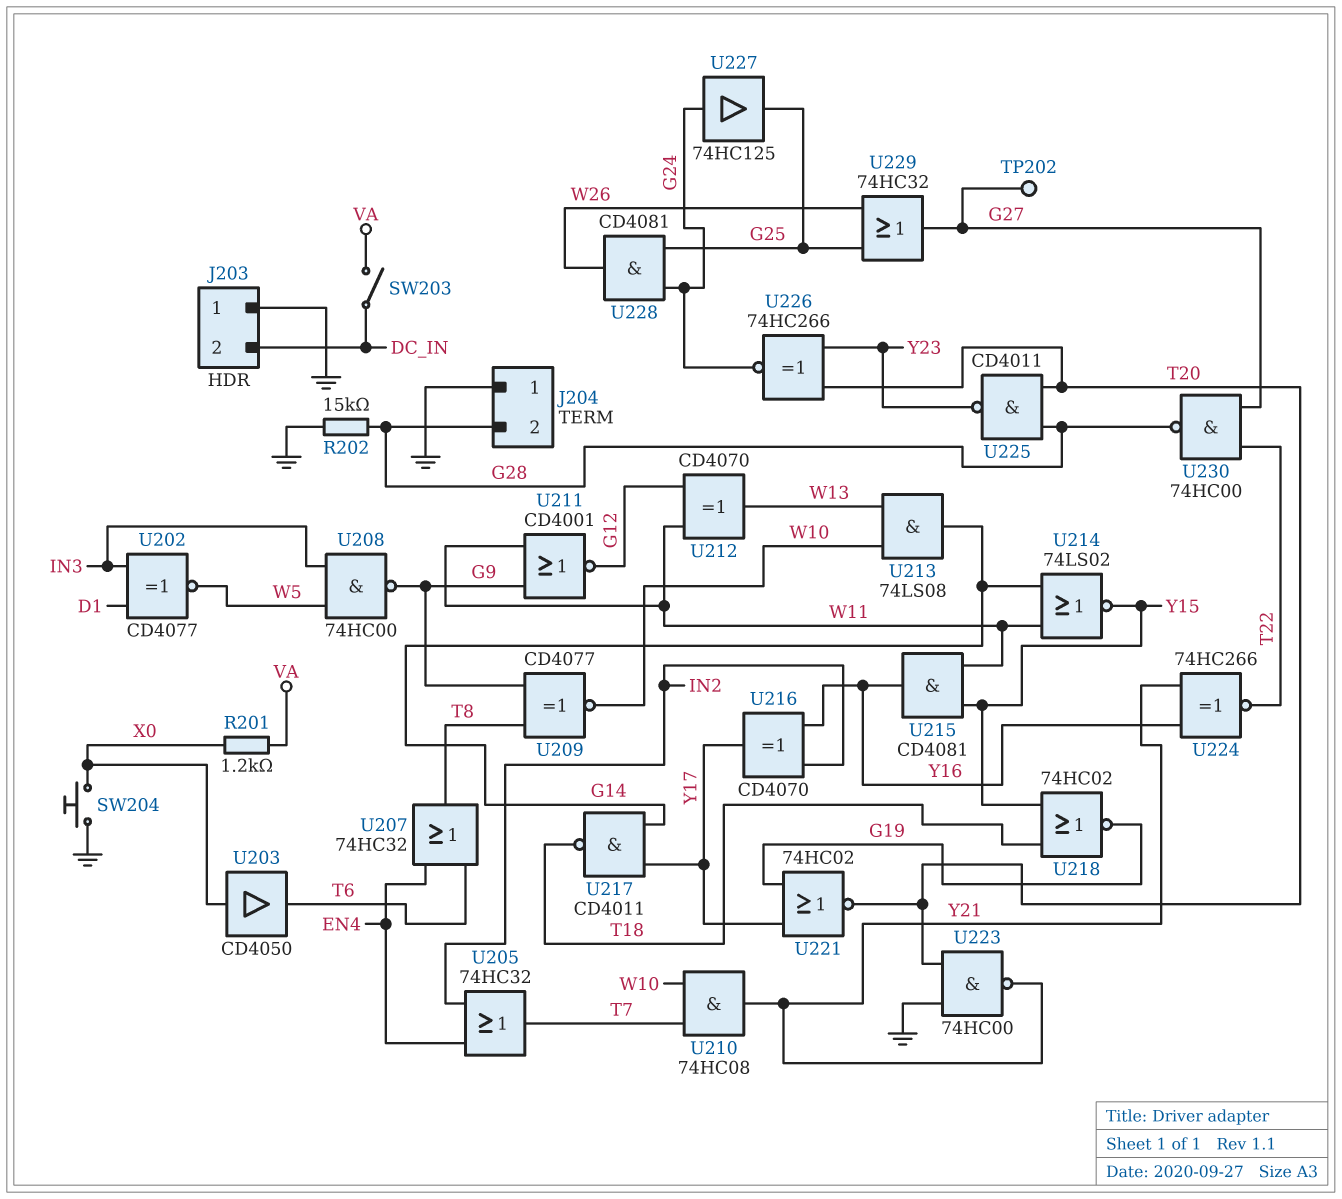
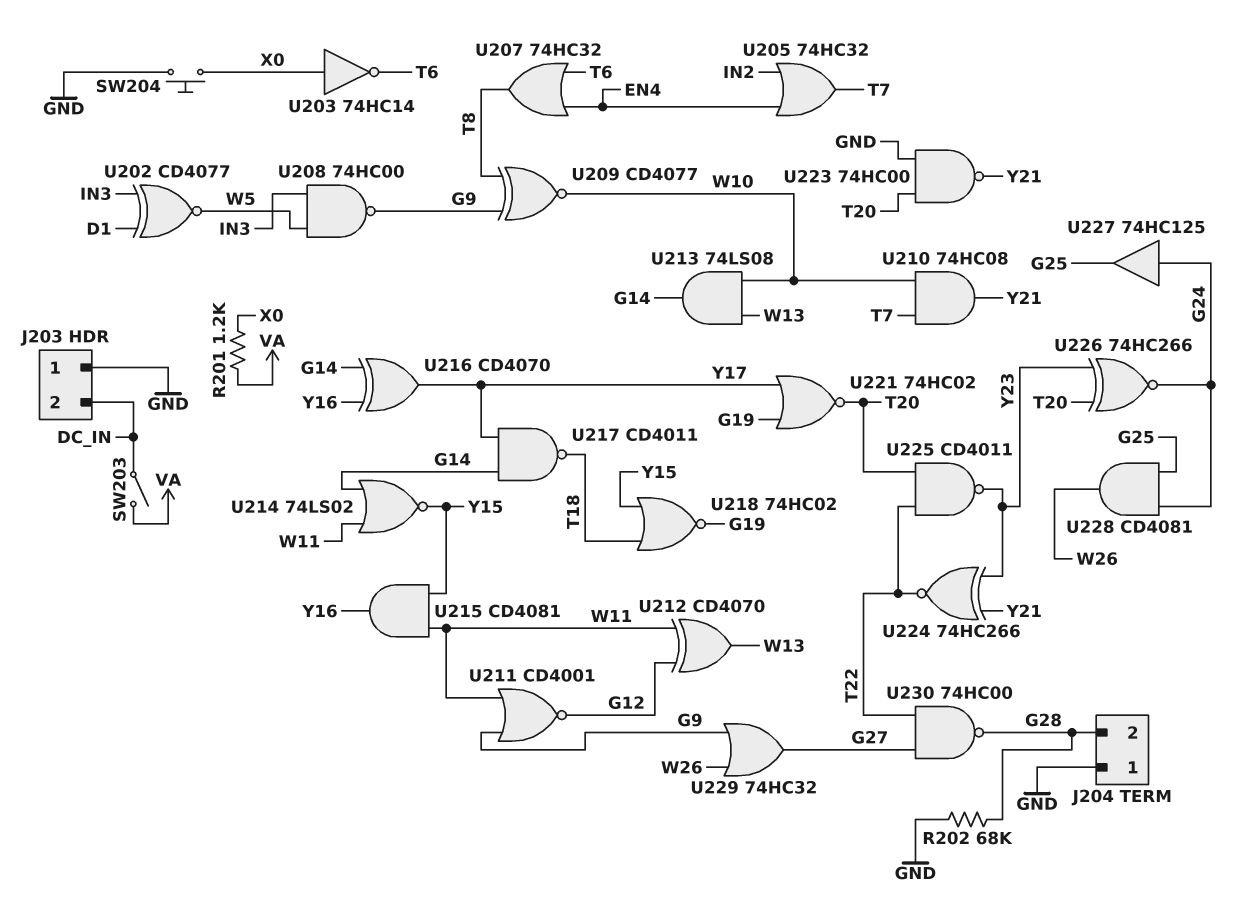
R202: 15k (G28, GND) -> 68k (G28, GND)
TP202: test point (G27) -> none
U203: buffer CD4050 (in X0, out T6) -> NOT 74HC14 (in X0, out T6)
U216: XOR CD4070 (in IN2, in Y16, out Y17) -> XOR CD4070 (in G14, in Y16, out Y17)
U224: XNOR 74HC266 (in Y16, in Y21, out T22) -> XNOR 74HC266 (in Y21, in Y23, out T22)
U225: NAND CD4011 (in G28, in T20, out Y23) -> NAND CD4011 (in T20, in T22, out Y23)
U229: OR 74HC32 (in G25, in W26, out G27) -> OR 74HC32 (in G9, in W26, out G27)

